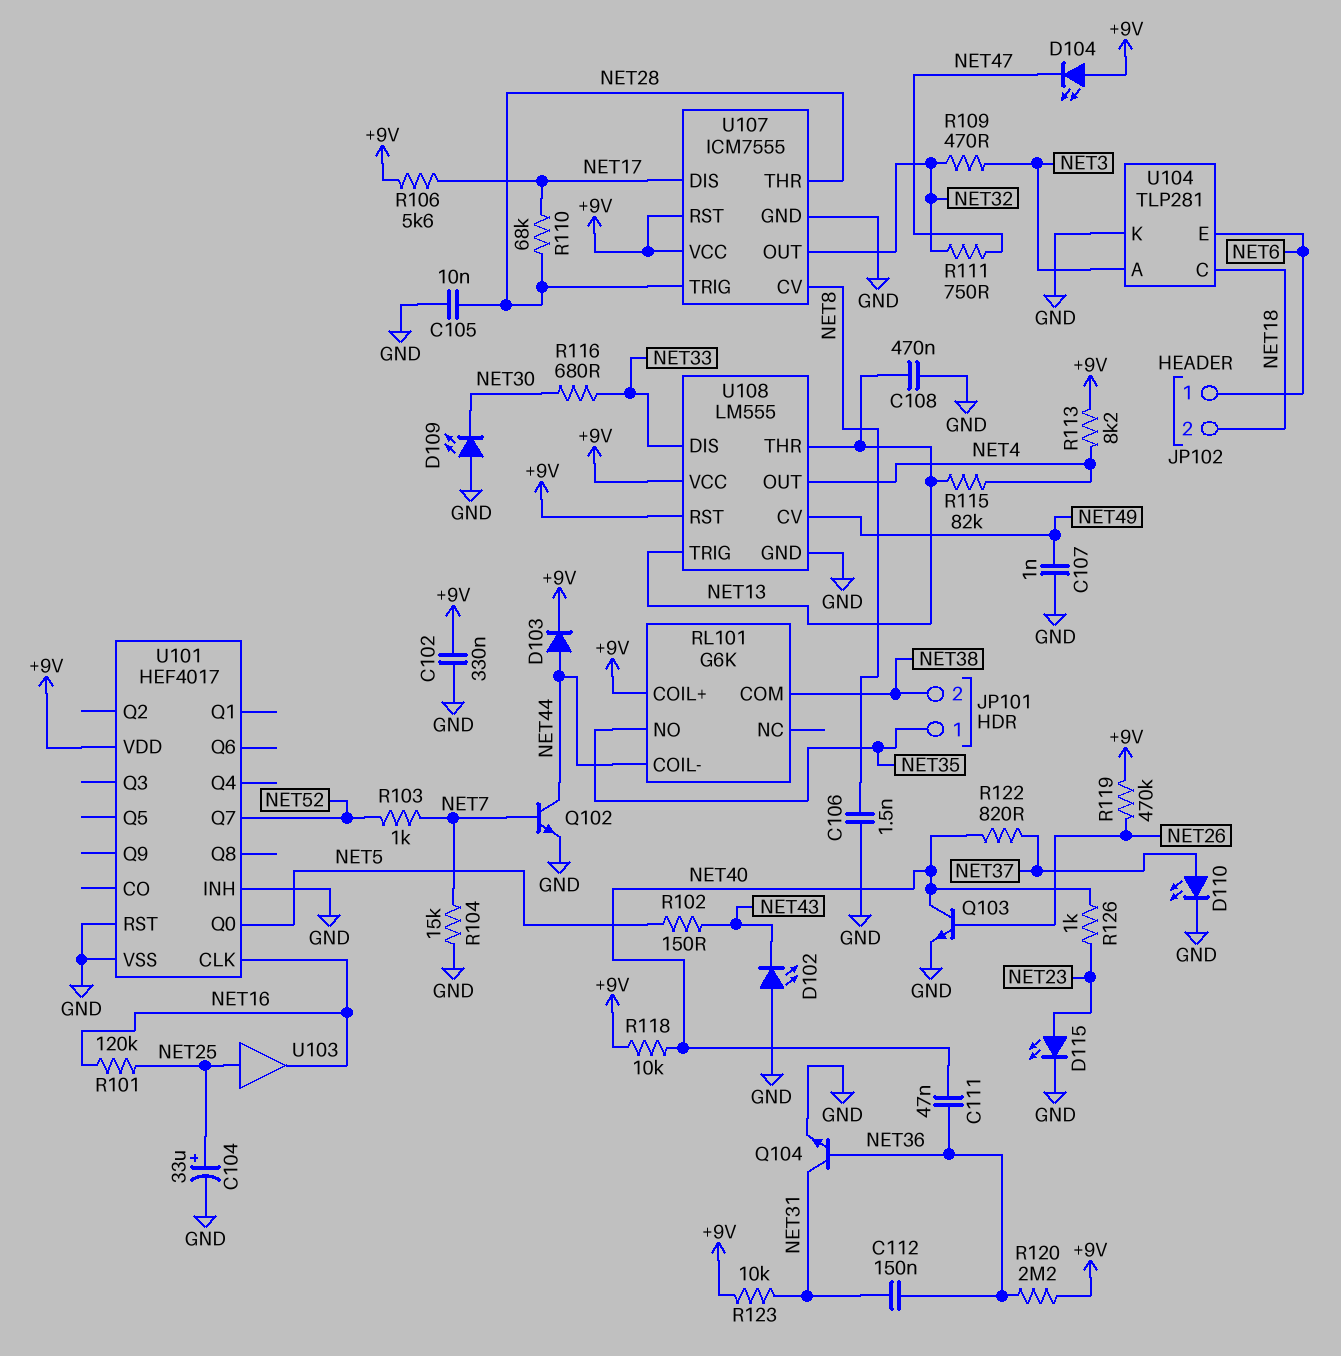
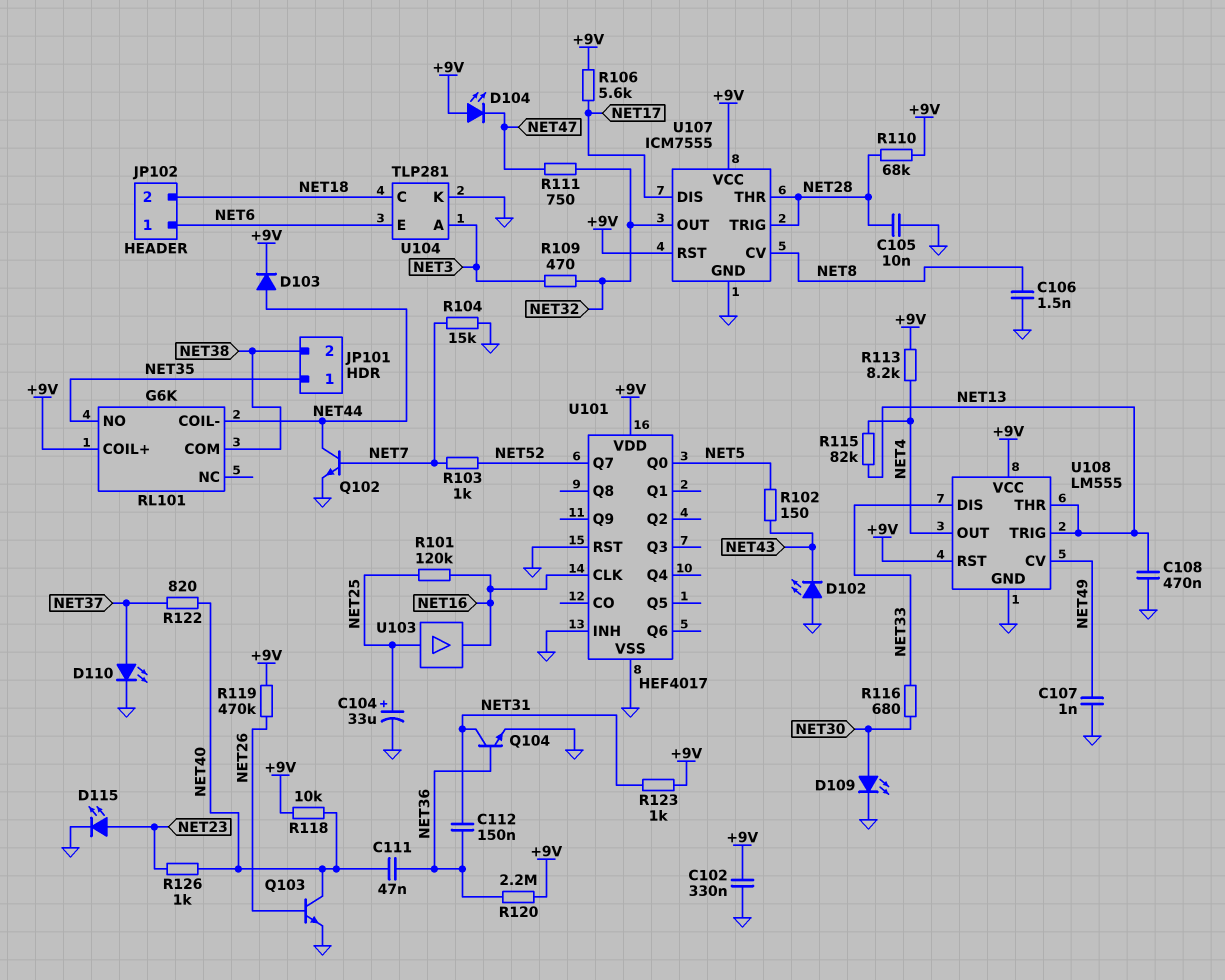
D109: LED (A GND, K NET30) -> LED (A NET30, K GND)
R110: 68k (NET17, NET28) -> 68k (+9V, NET28)
R123: 10k (+9V, NET31) -> 1k (+9V, NET31)

